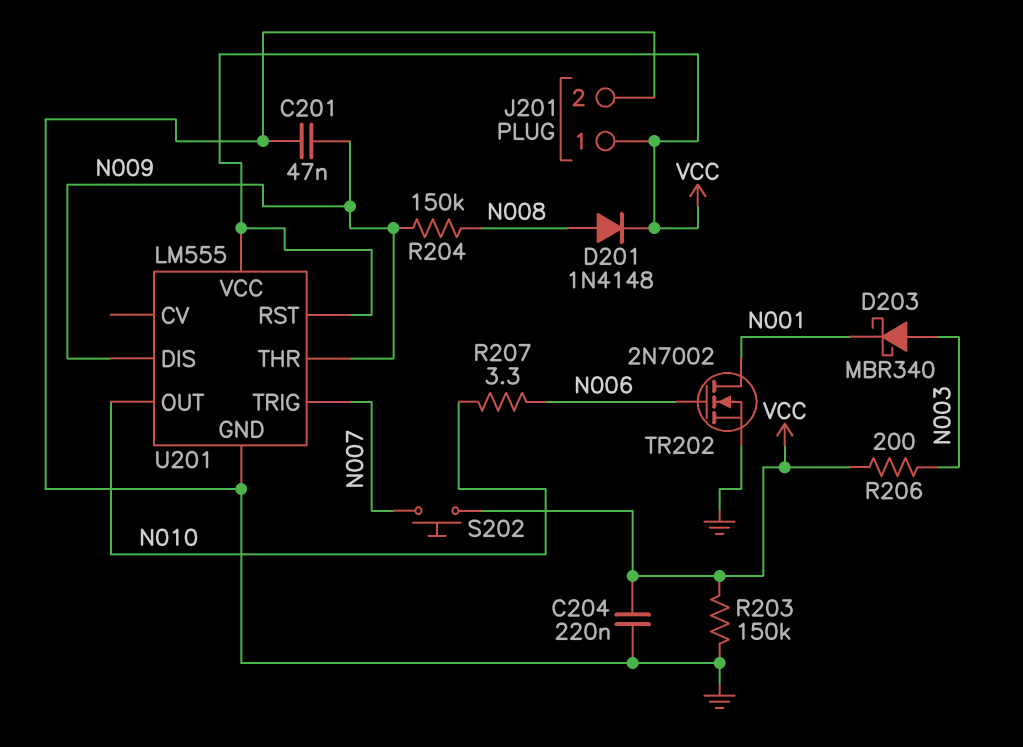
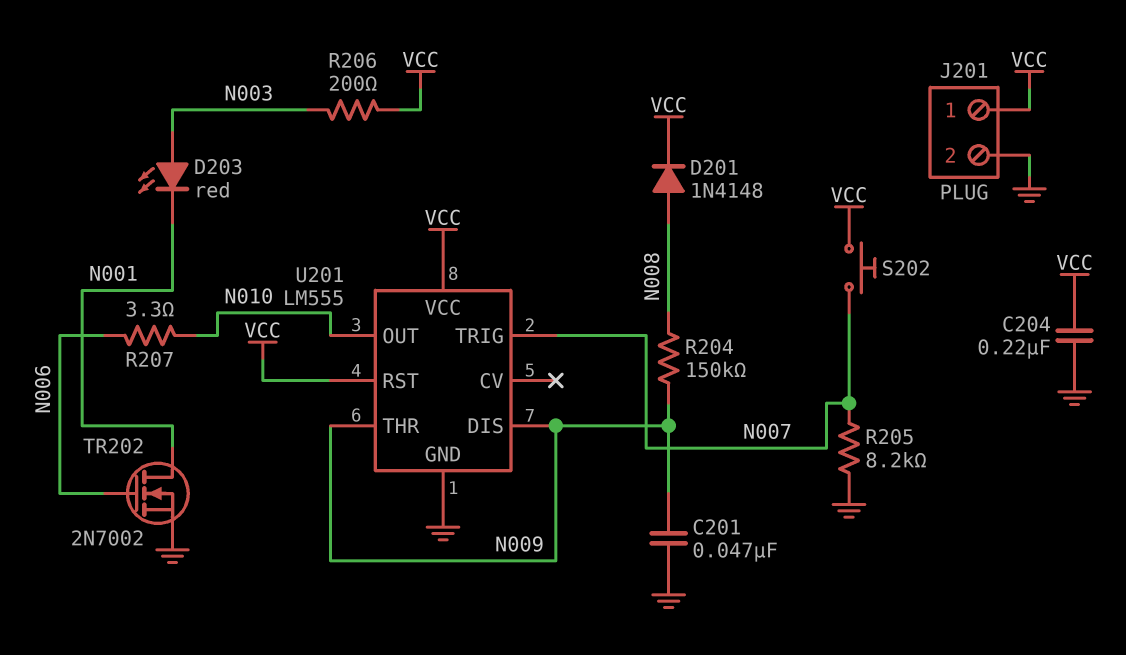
D203: schottky MBR340 (A N003, K N001) -> LED red (A N003, K N001)
R203: 150k (GND, VCC) -> none
R205: none -> 8.2k (GND, N007)

